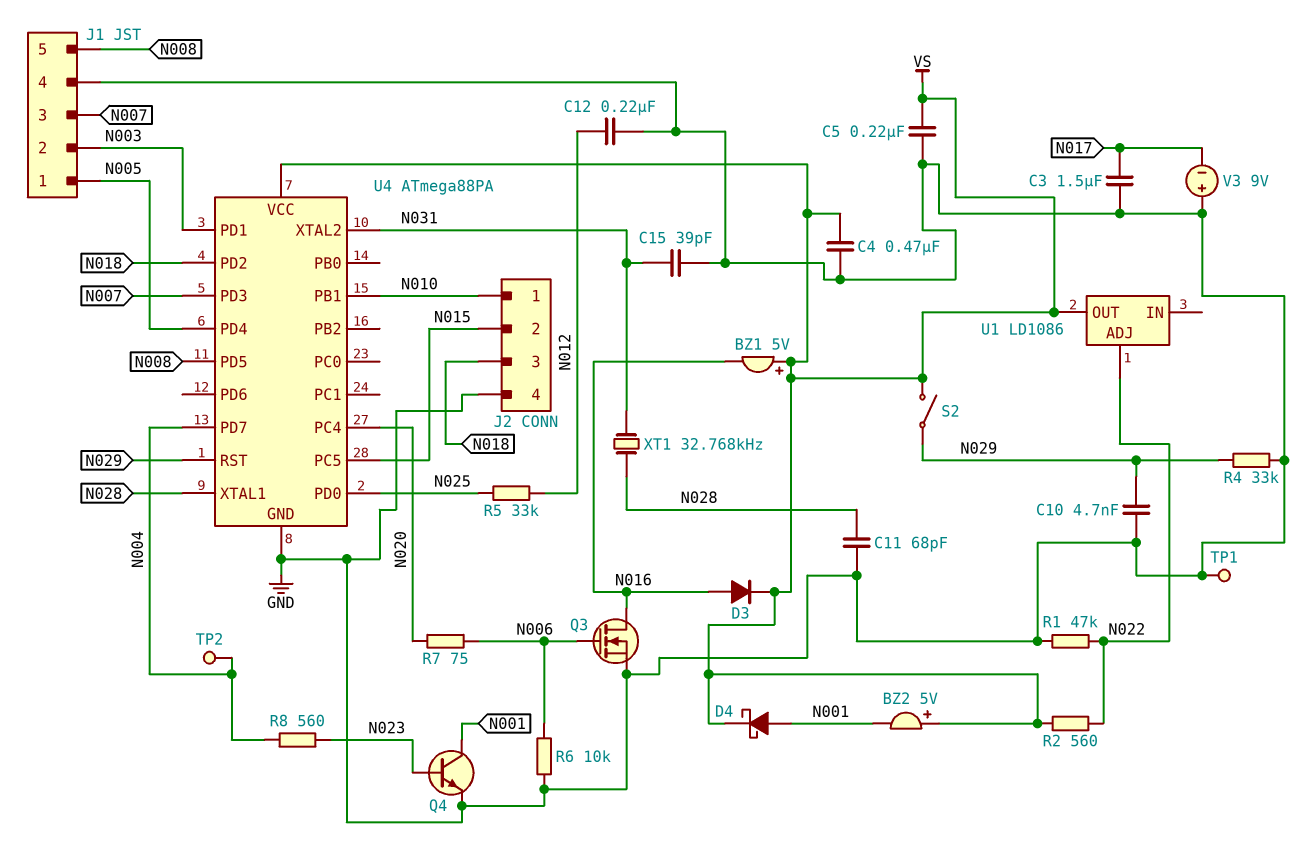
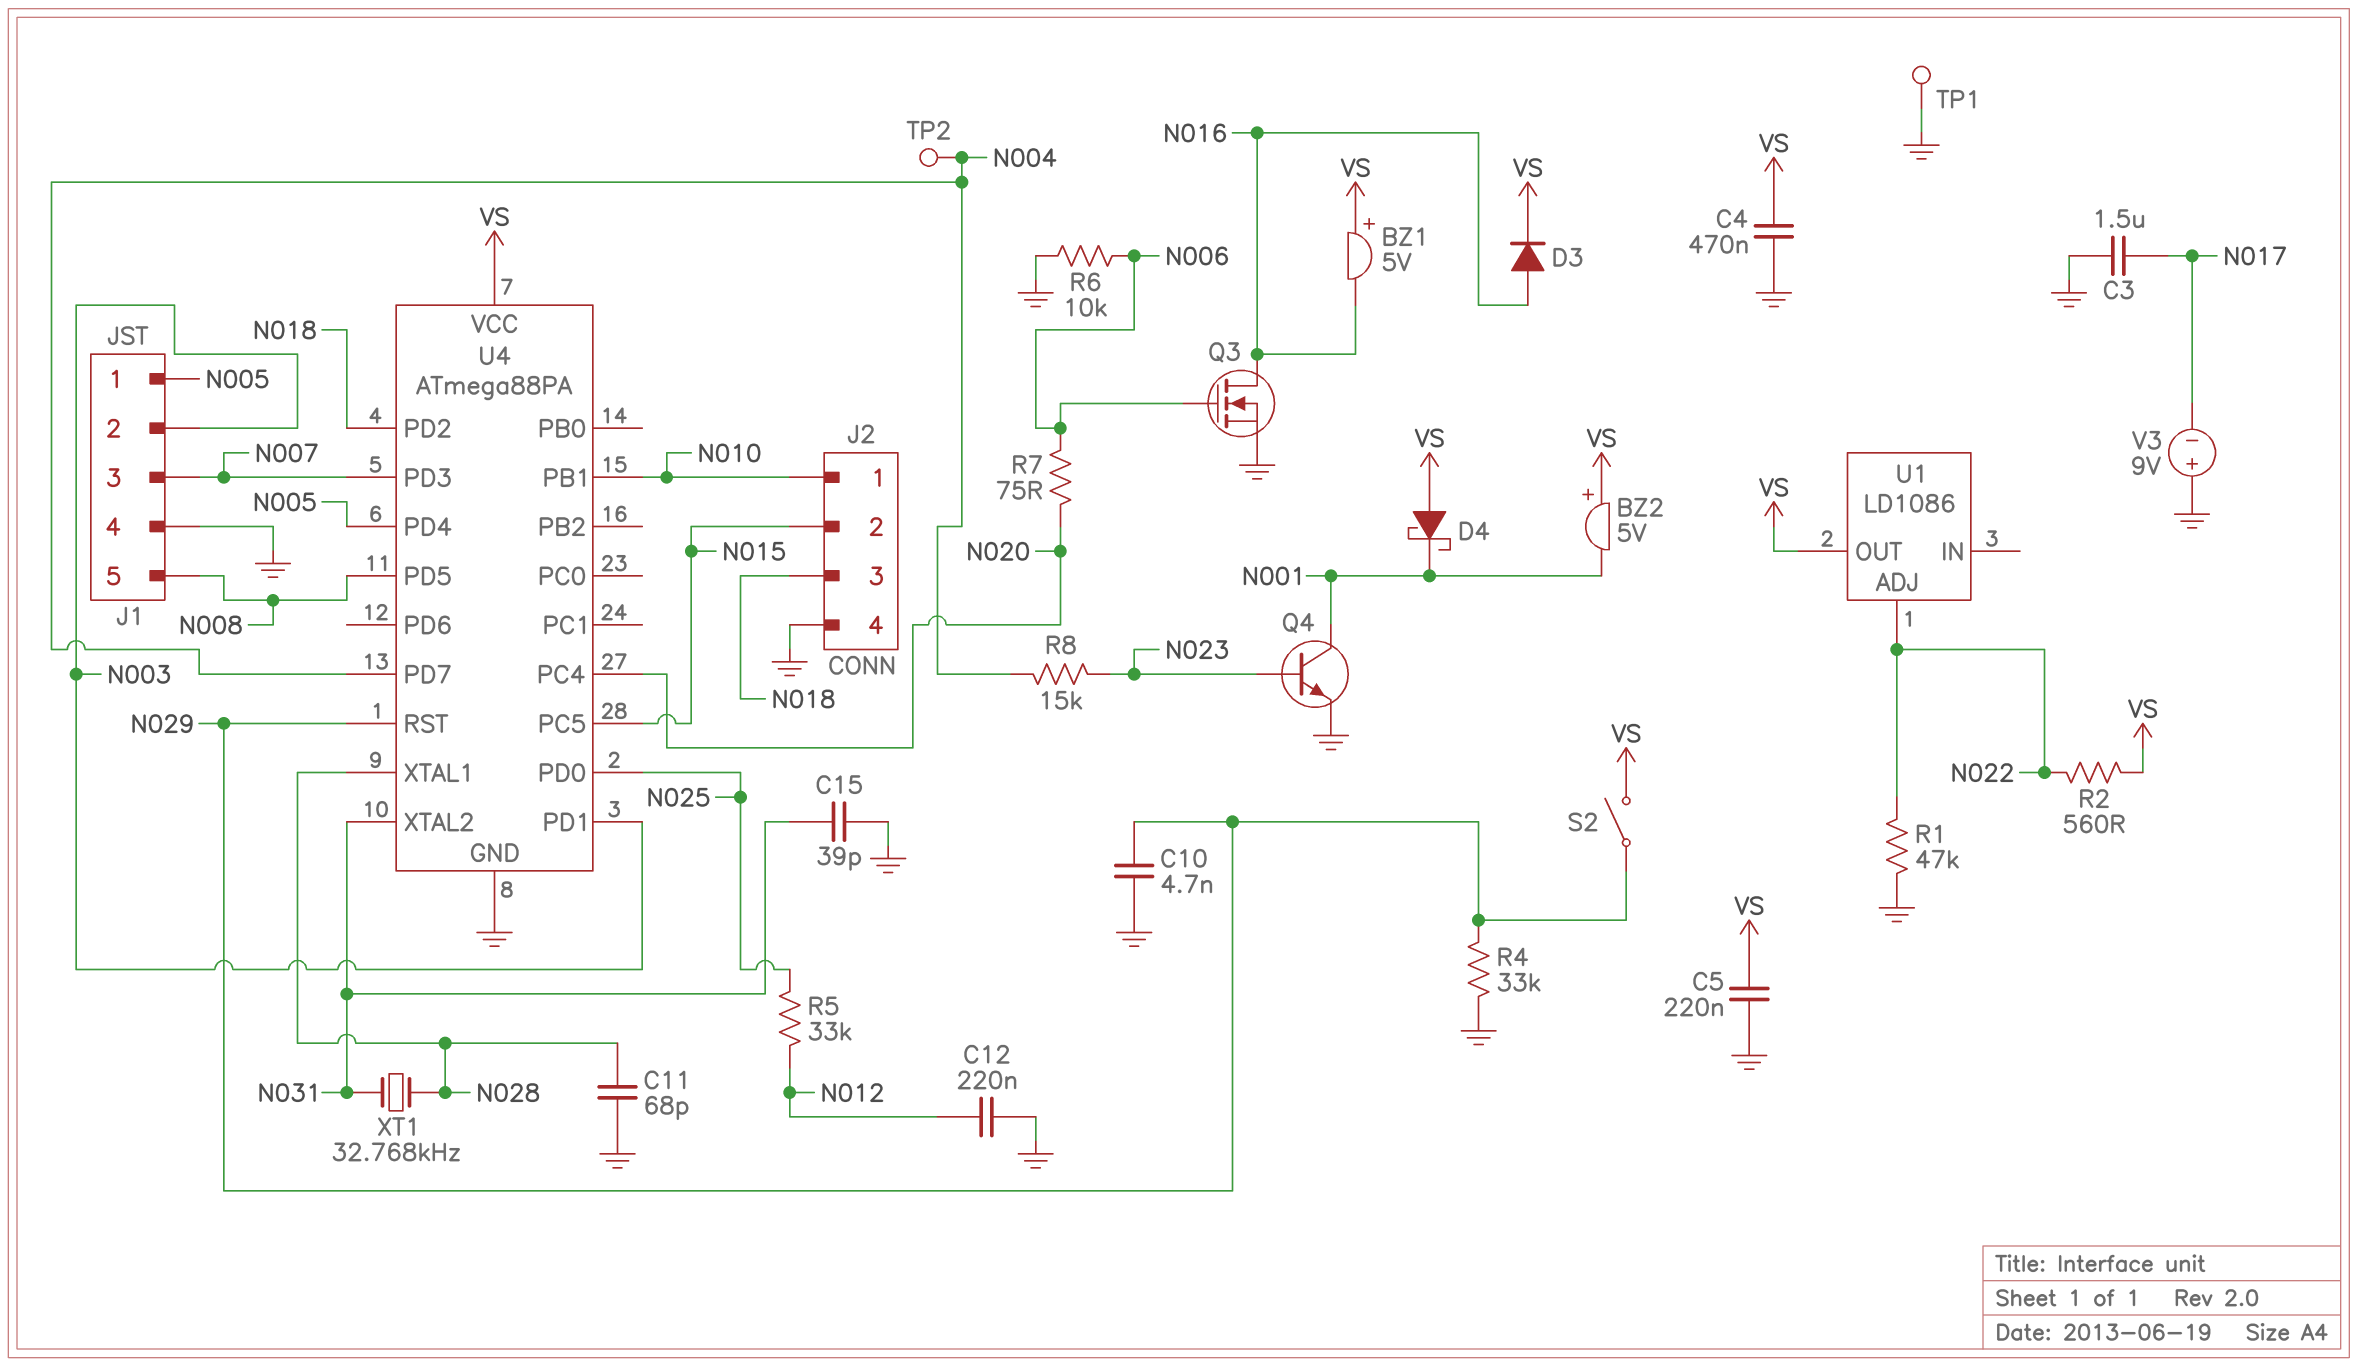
D4: schottky (A N001, K VS) -> schottky (A VS, K N001)
R8: 560 (N004, N023) -> 15k (N004, N023)

